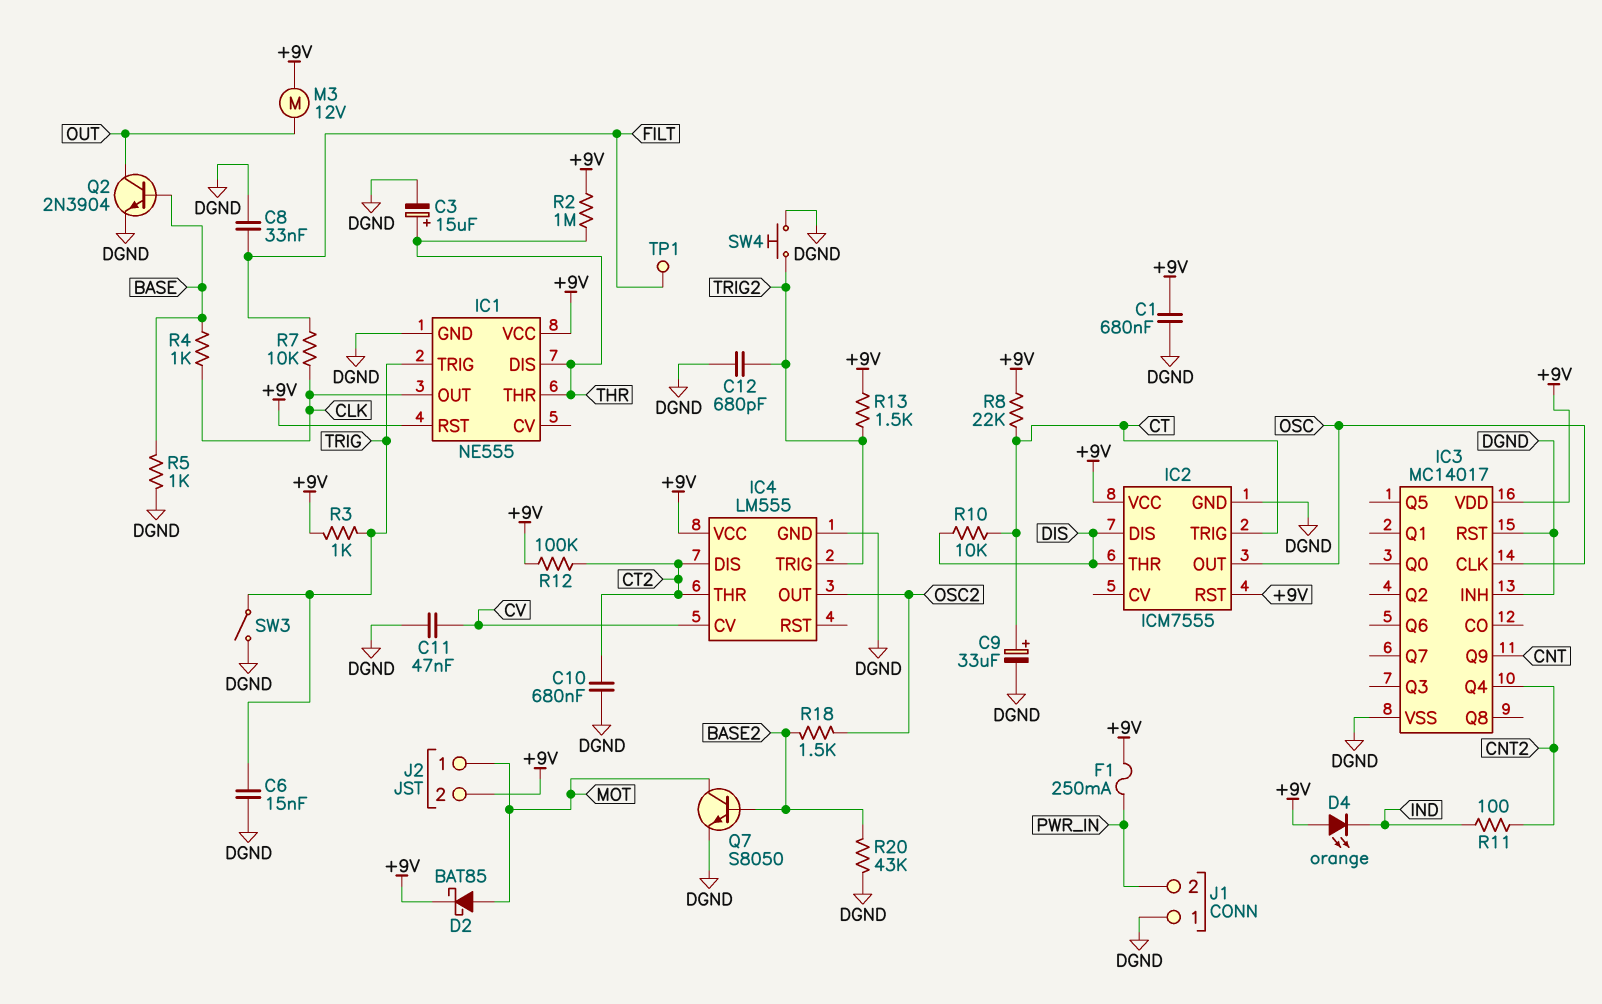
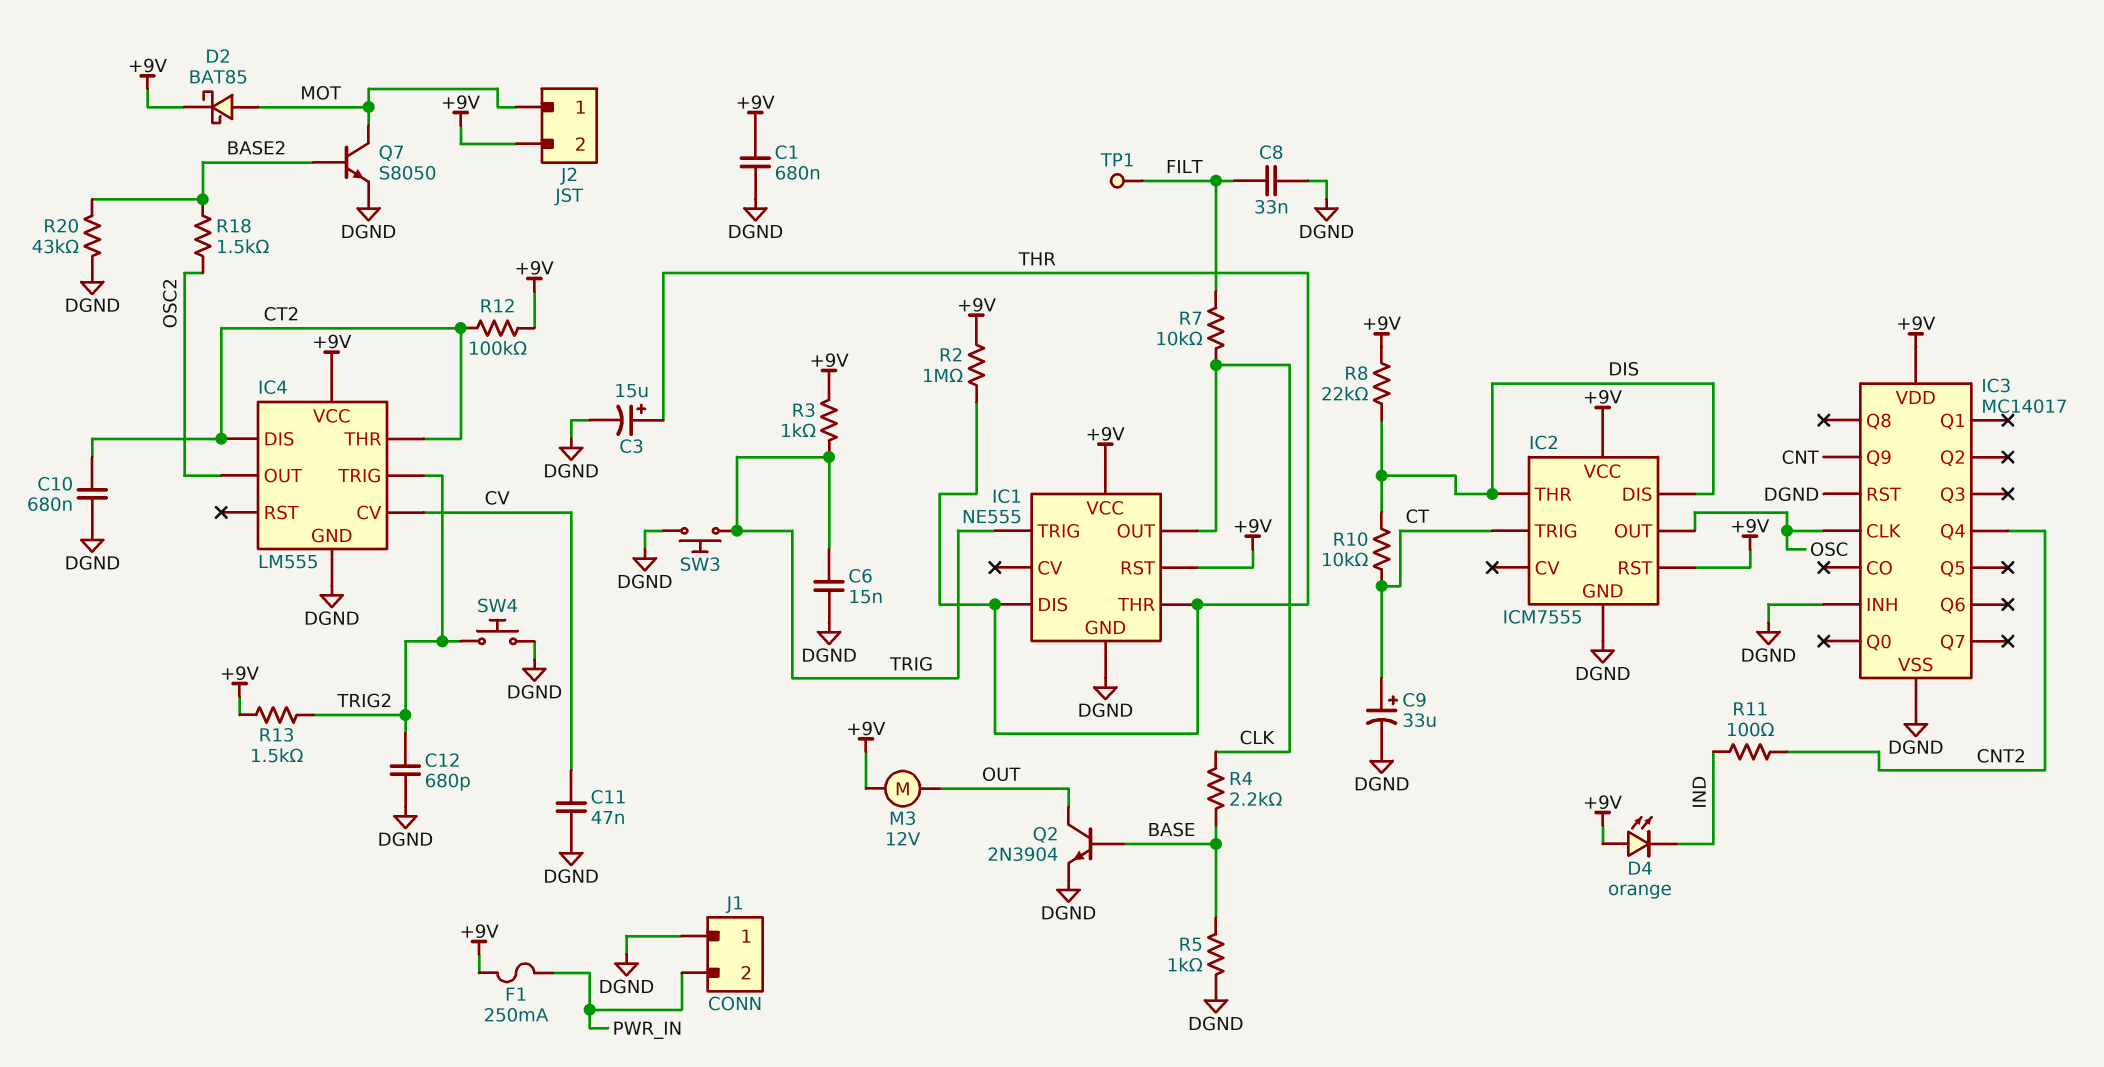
R4: 1k (BASE, CLK) -> 2.2k (BASE, CLK)
R8: 22k (+9V, CT) -> 22k (+9V, DIS)
SW3: switch (DGND, TRIG) -> button (DGND, TRIG)

